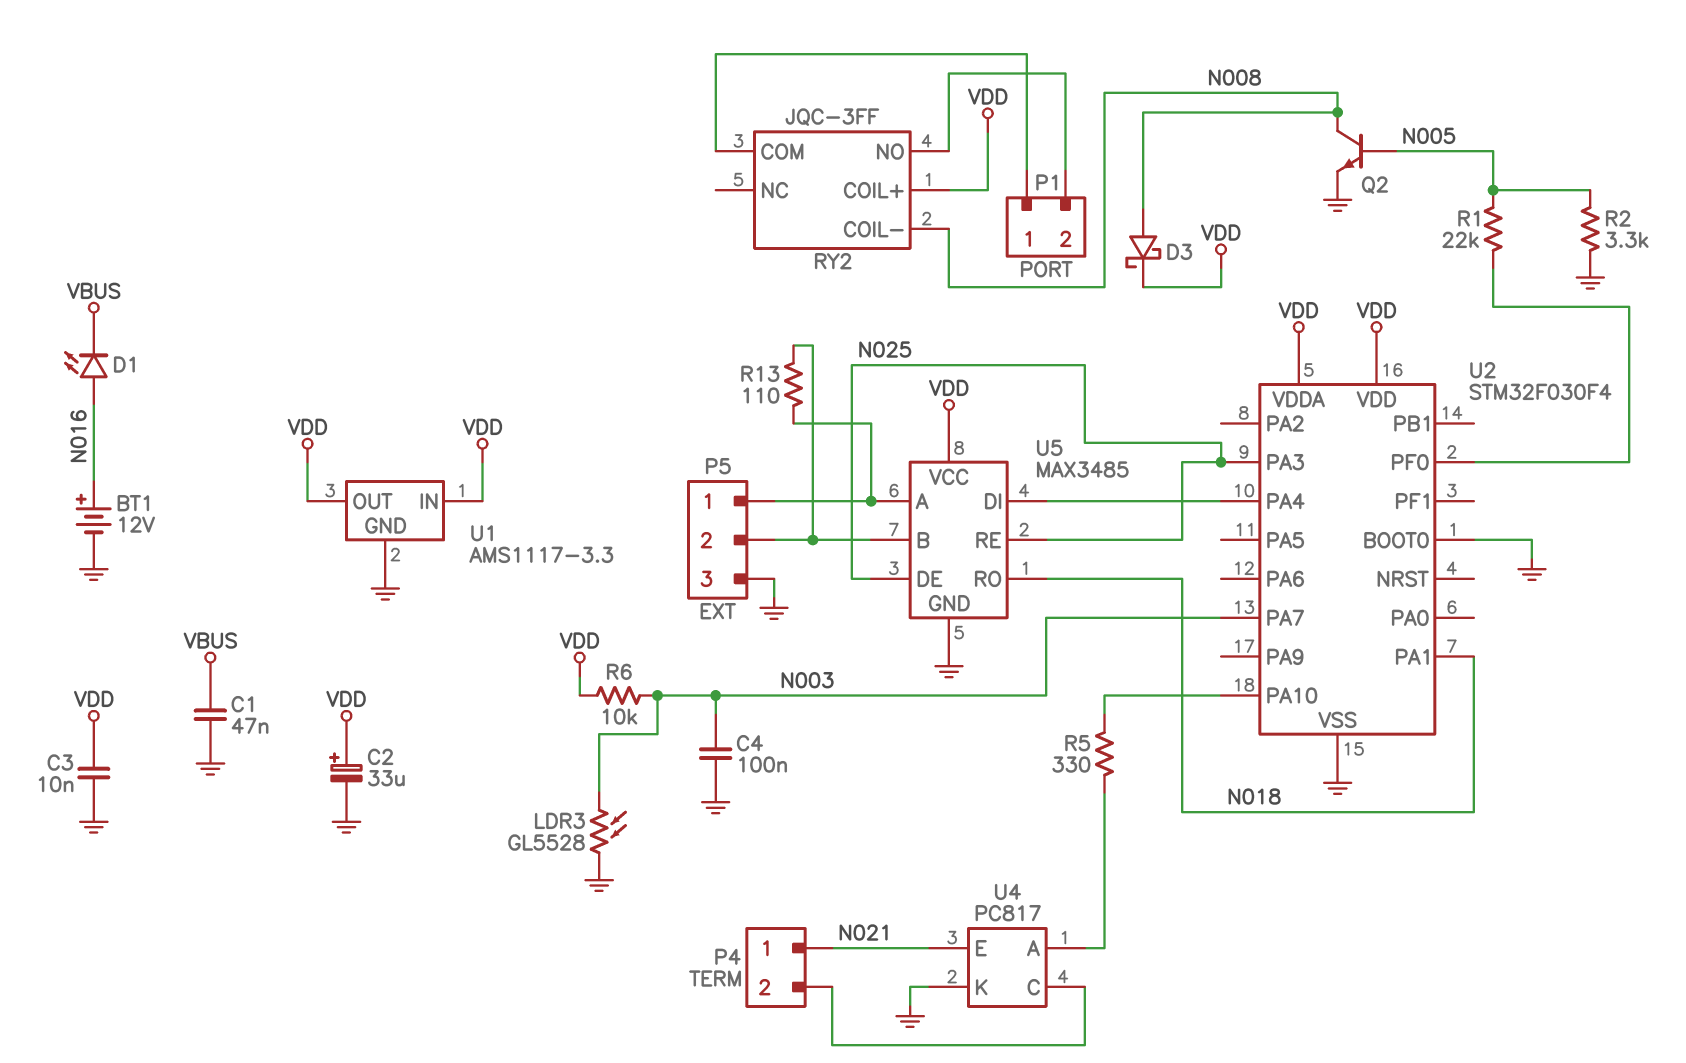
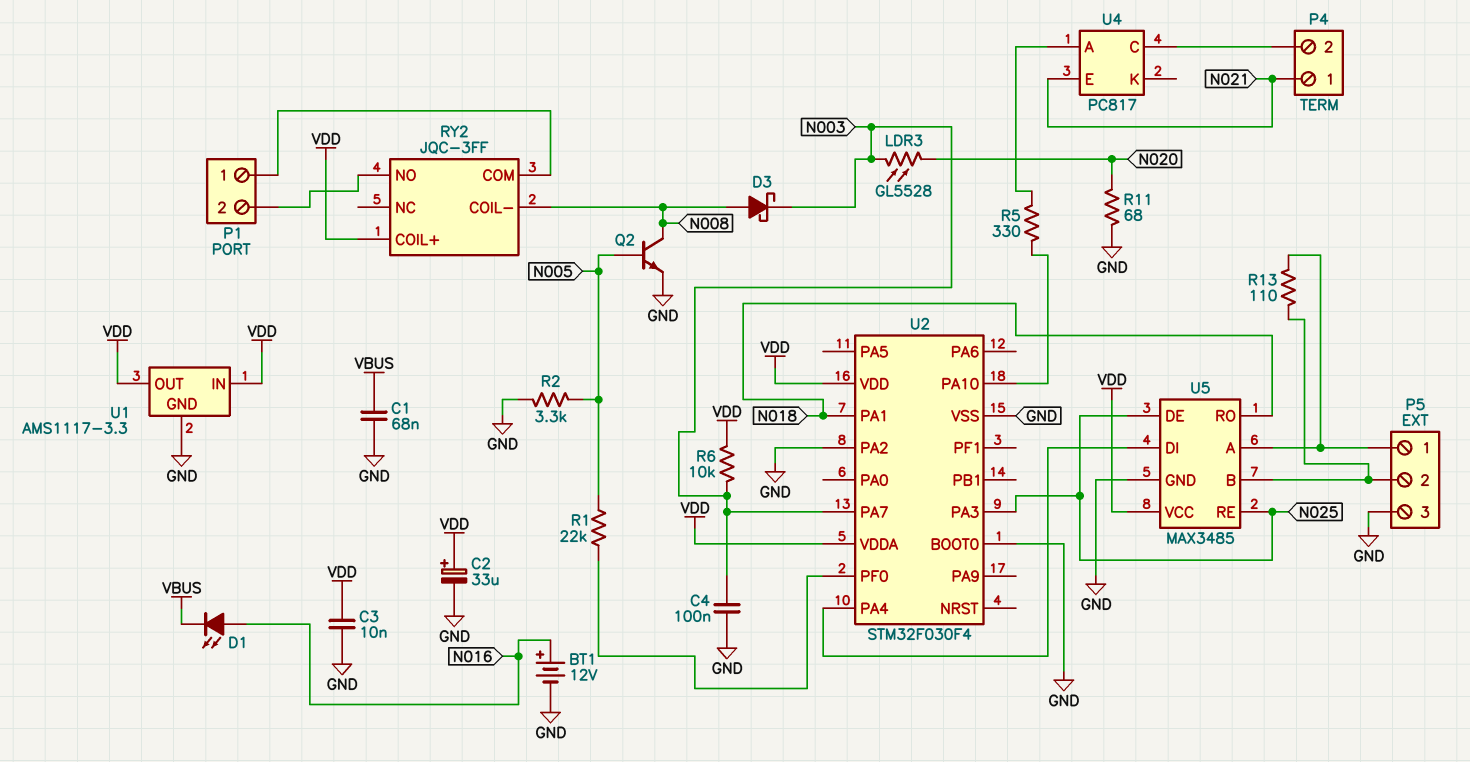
C1: 47nF (GND, VBUS) -> 68nF (GND, VBUS)
D3: schottky (A N008, K VDD) -> schottky (A N008, K N003)
LDR3: GL5528 (GND, N003) -> GL5528 (N003, N020)
R11: none -> 68 (GND, N020)
U2 pin PA2: none -> GND
U4 pin K: GND -> none

